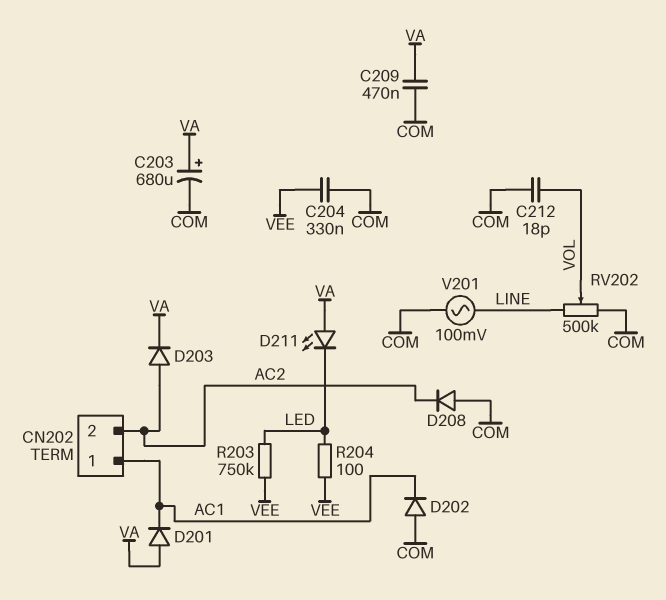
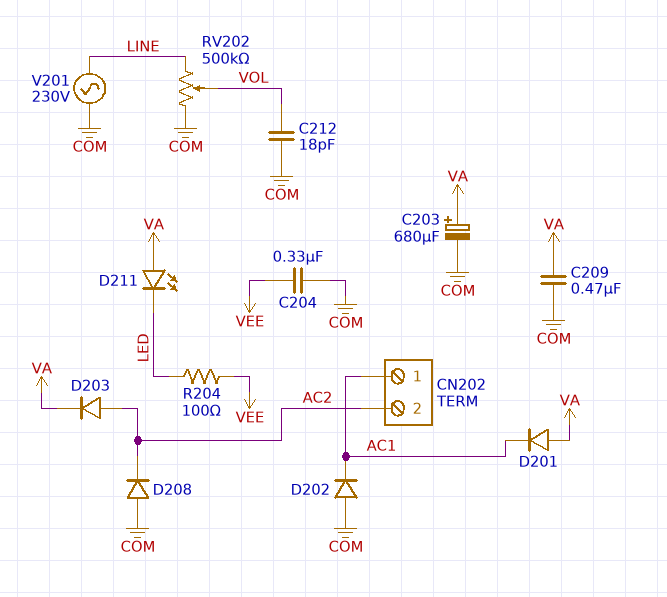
R203: 750k (LED, VEE) -> none
V201: AC 100mV (COM, LINE) -> AC 230V (COM, LINE)

